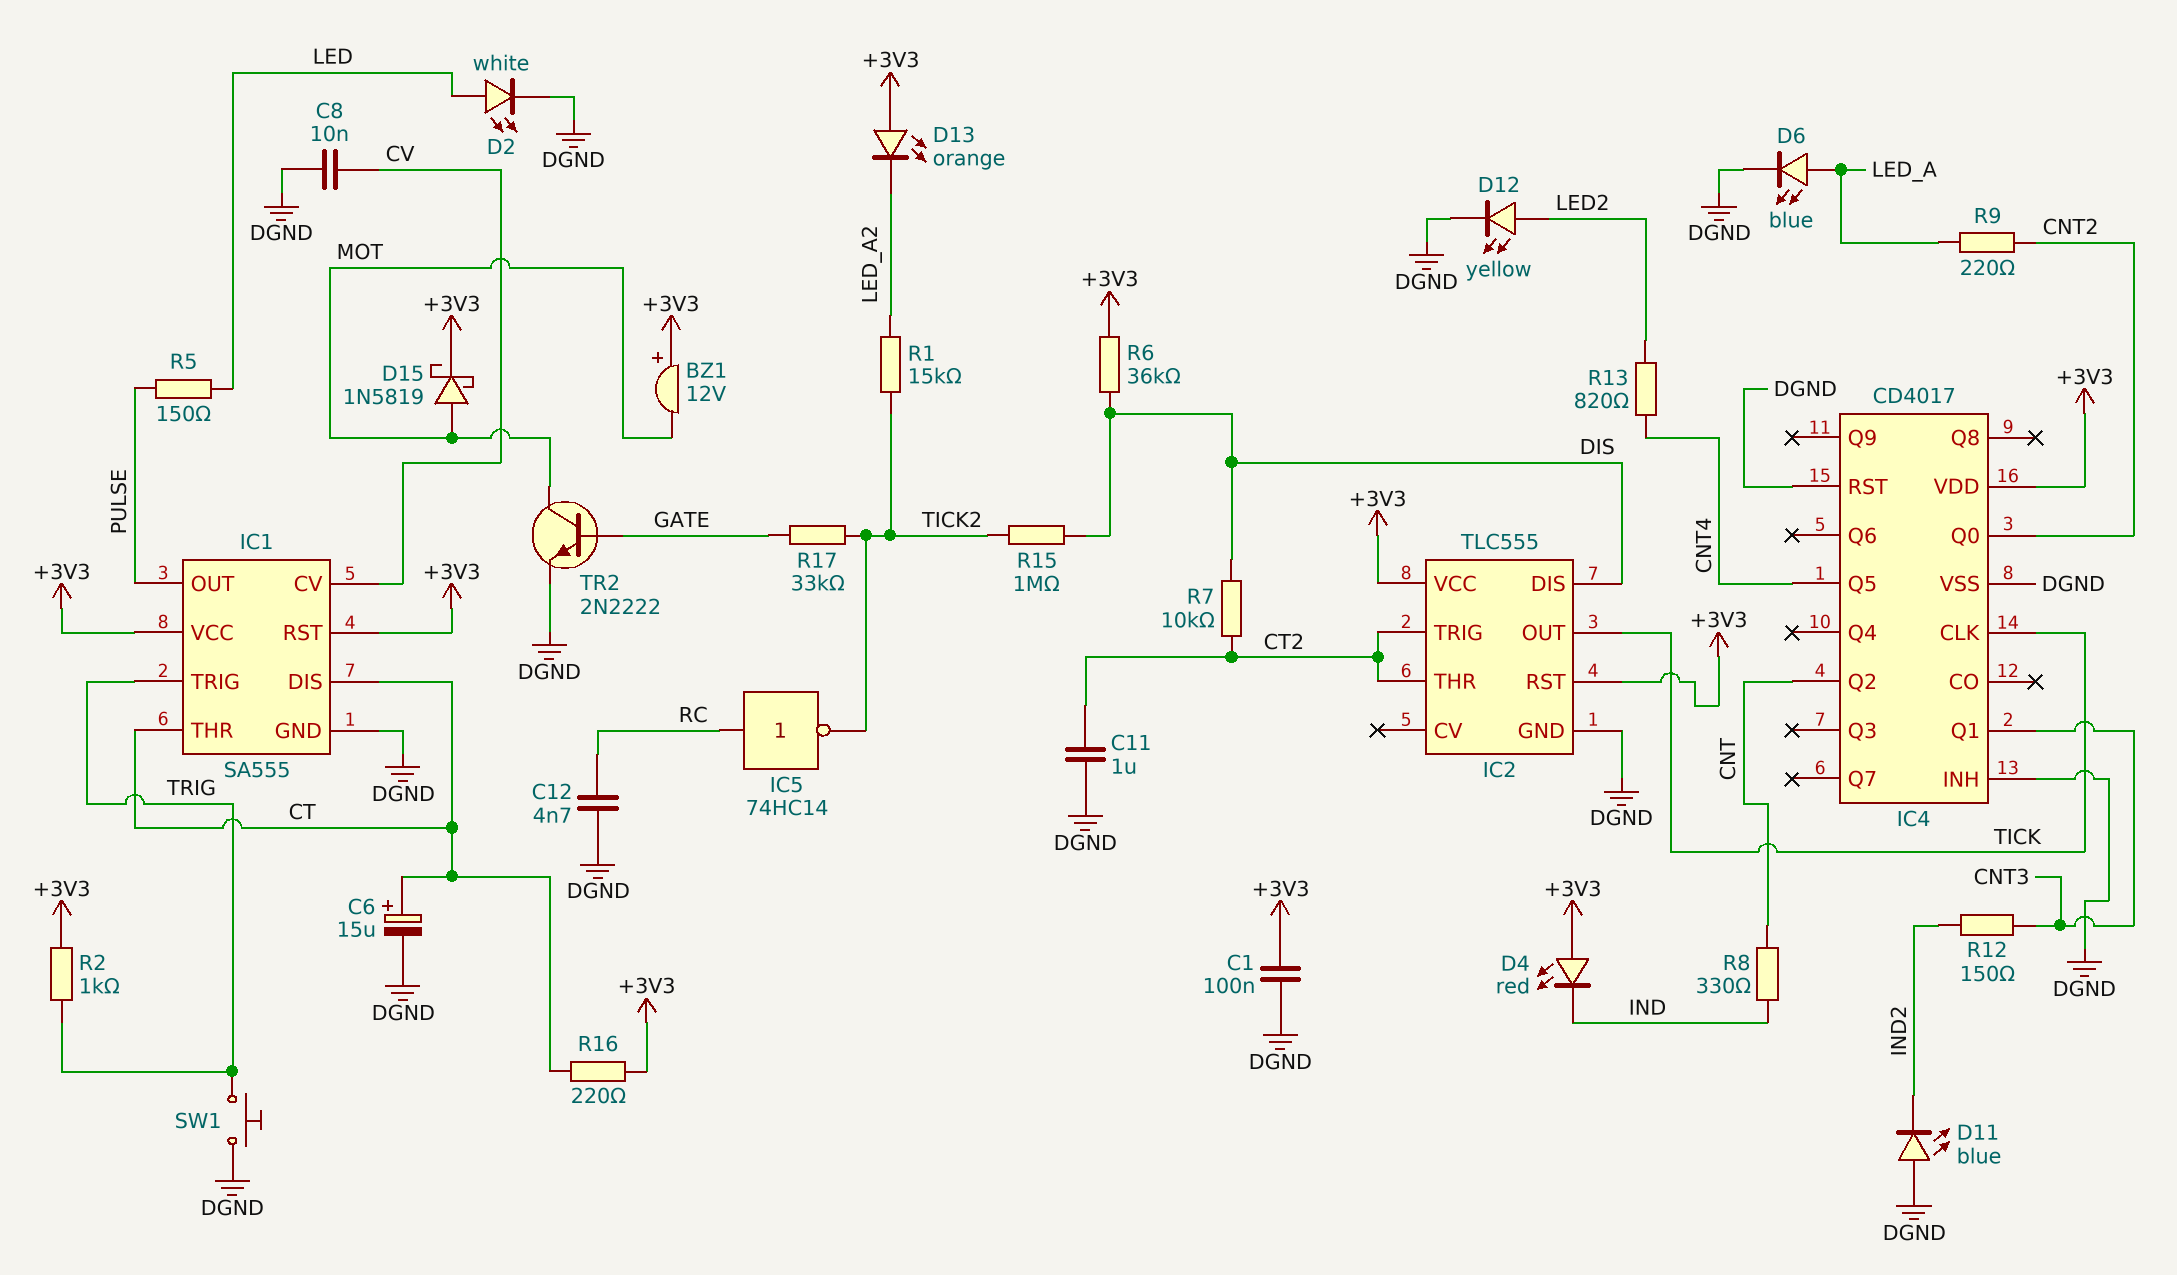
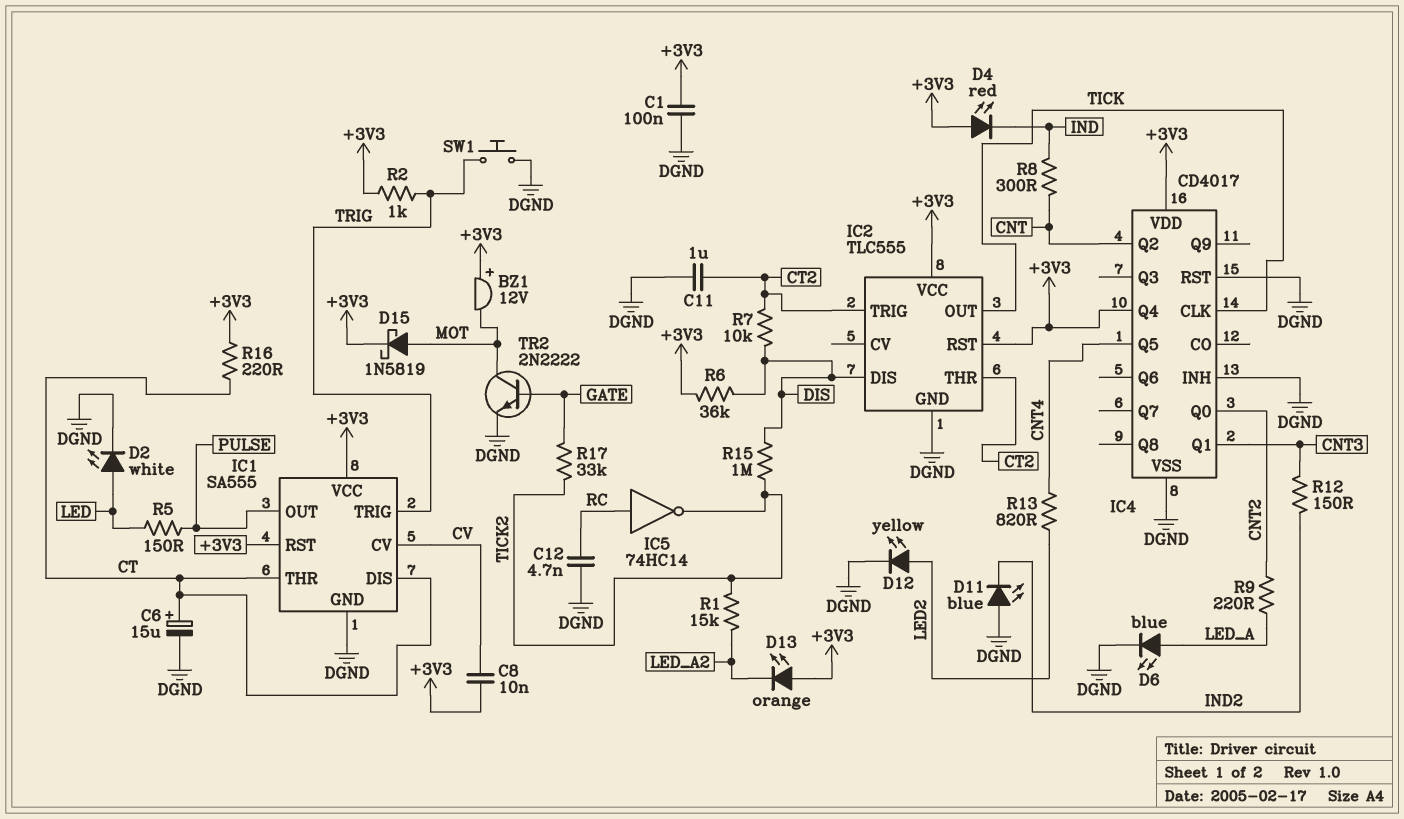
C8: 10nF (CV, DGND) -> 10nF (+3V3, CV)
IC4 pin Q4: none -> +3V3
R8: 330 (CNT, IND) -> 300 (CNT, IND)

